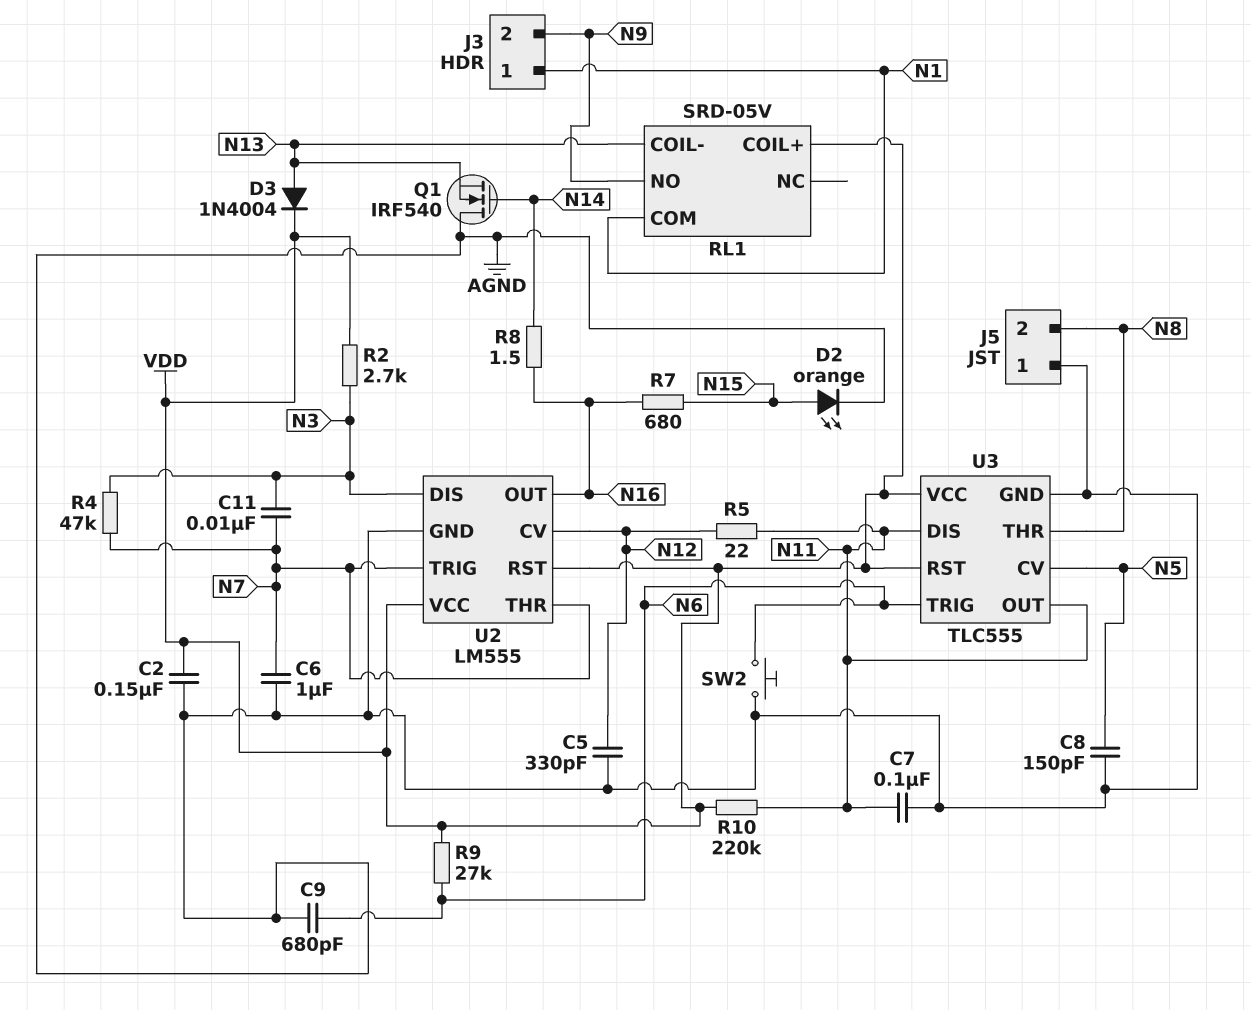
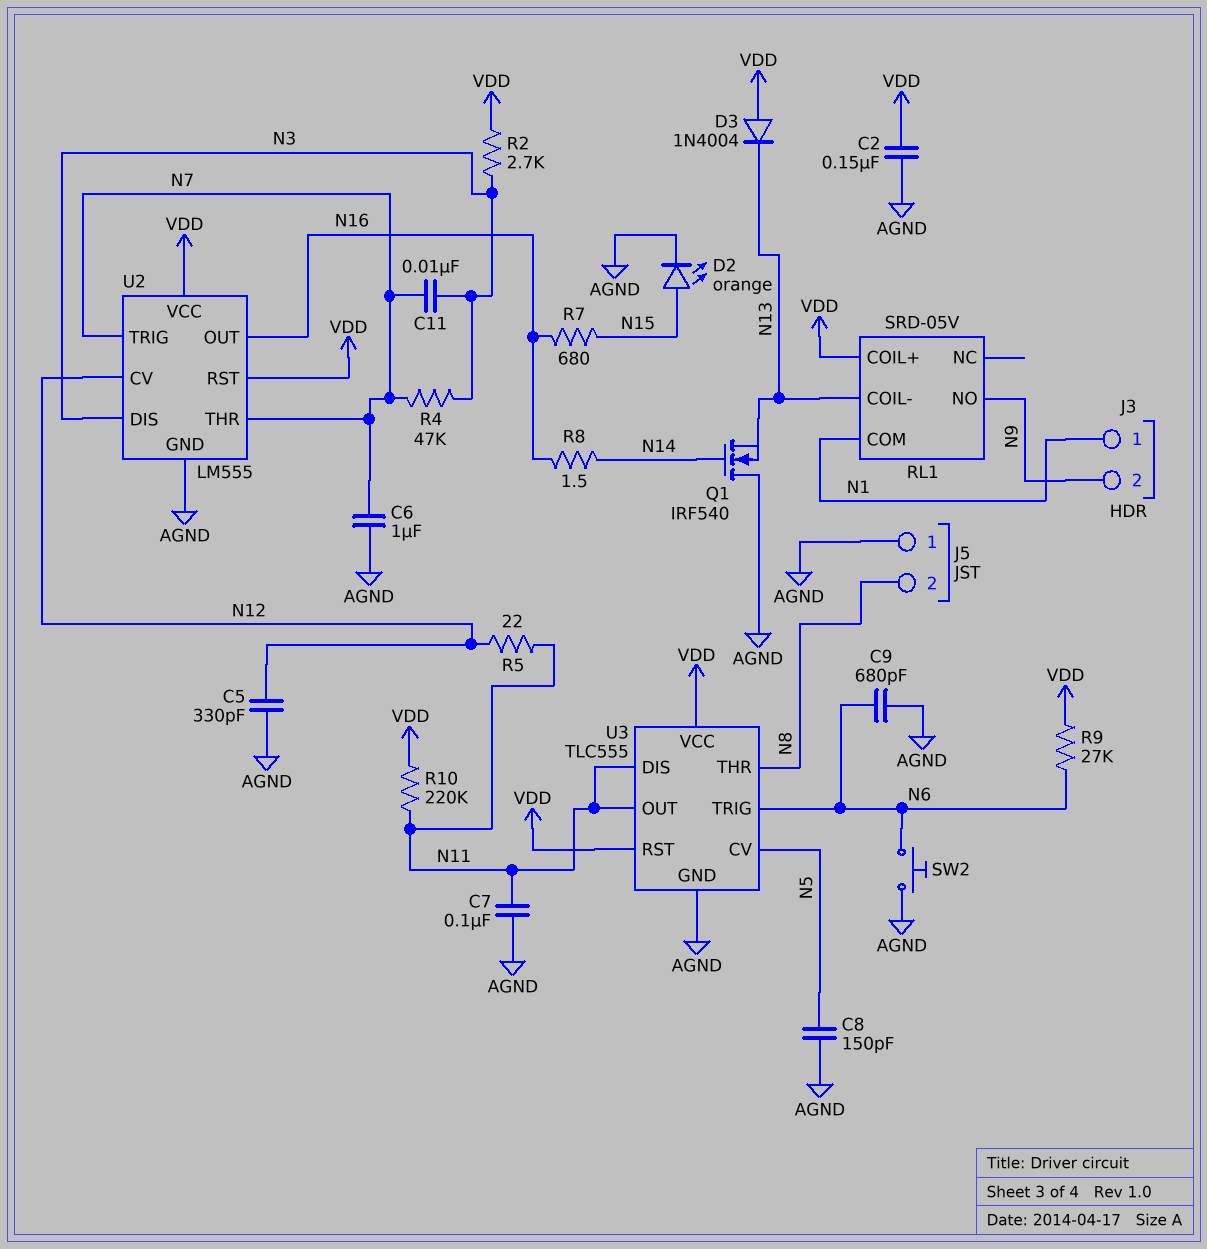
D3: diode 1N4004 (A N13, K VDD) -> diode 1N4004 (A VDD, K N13)

